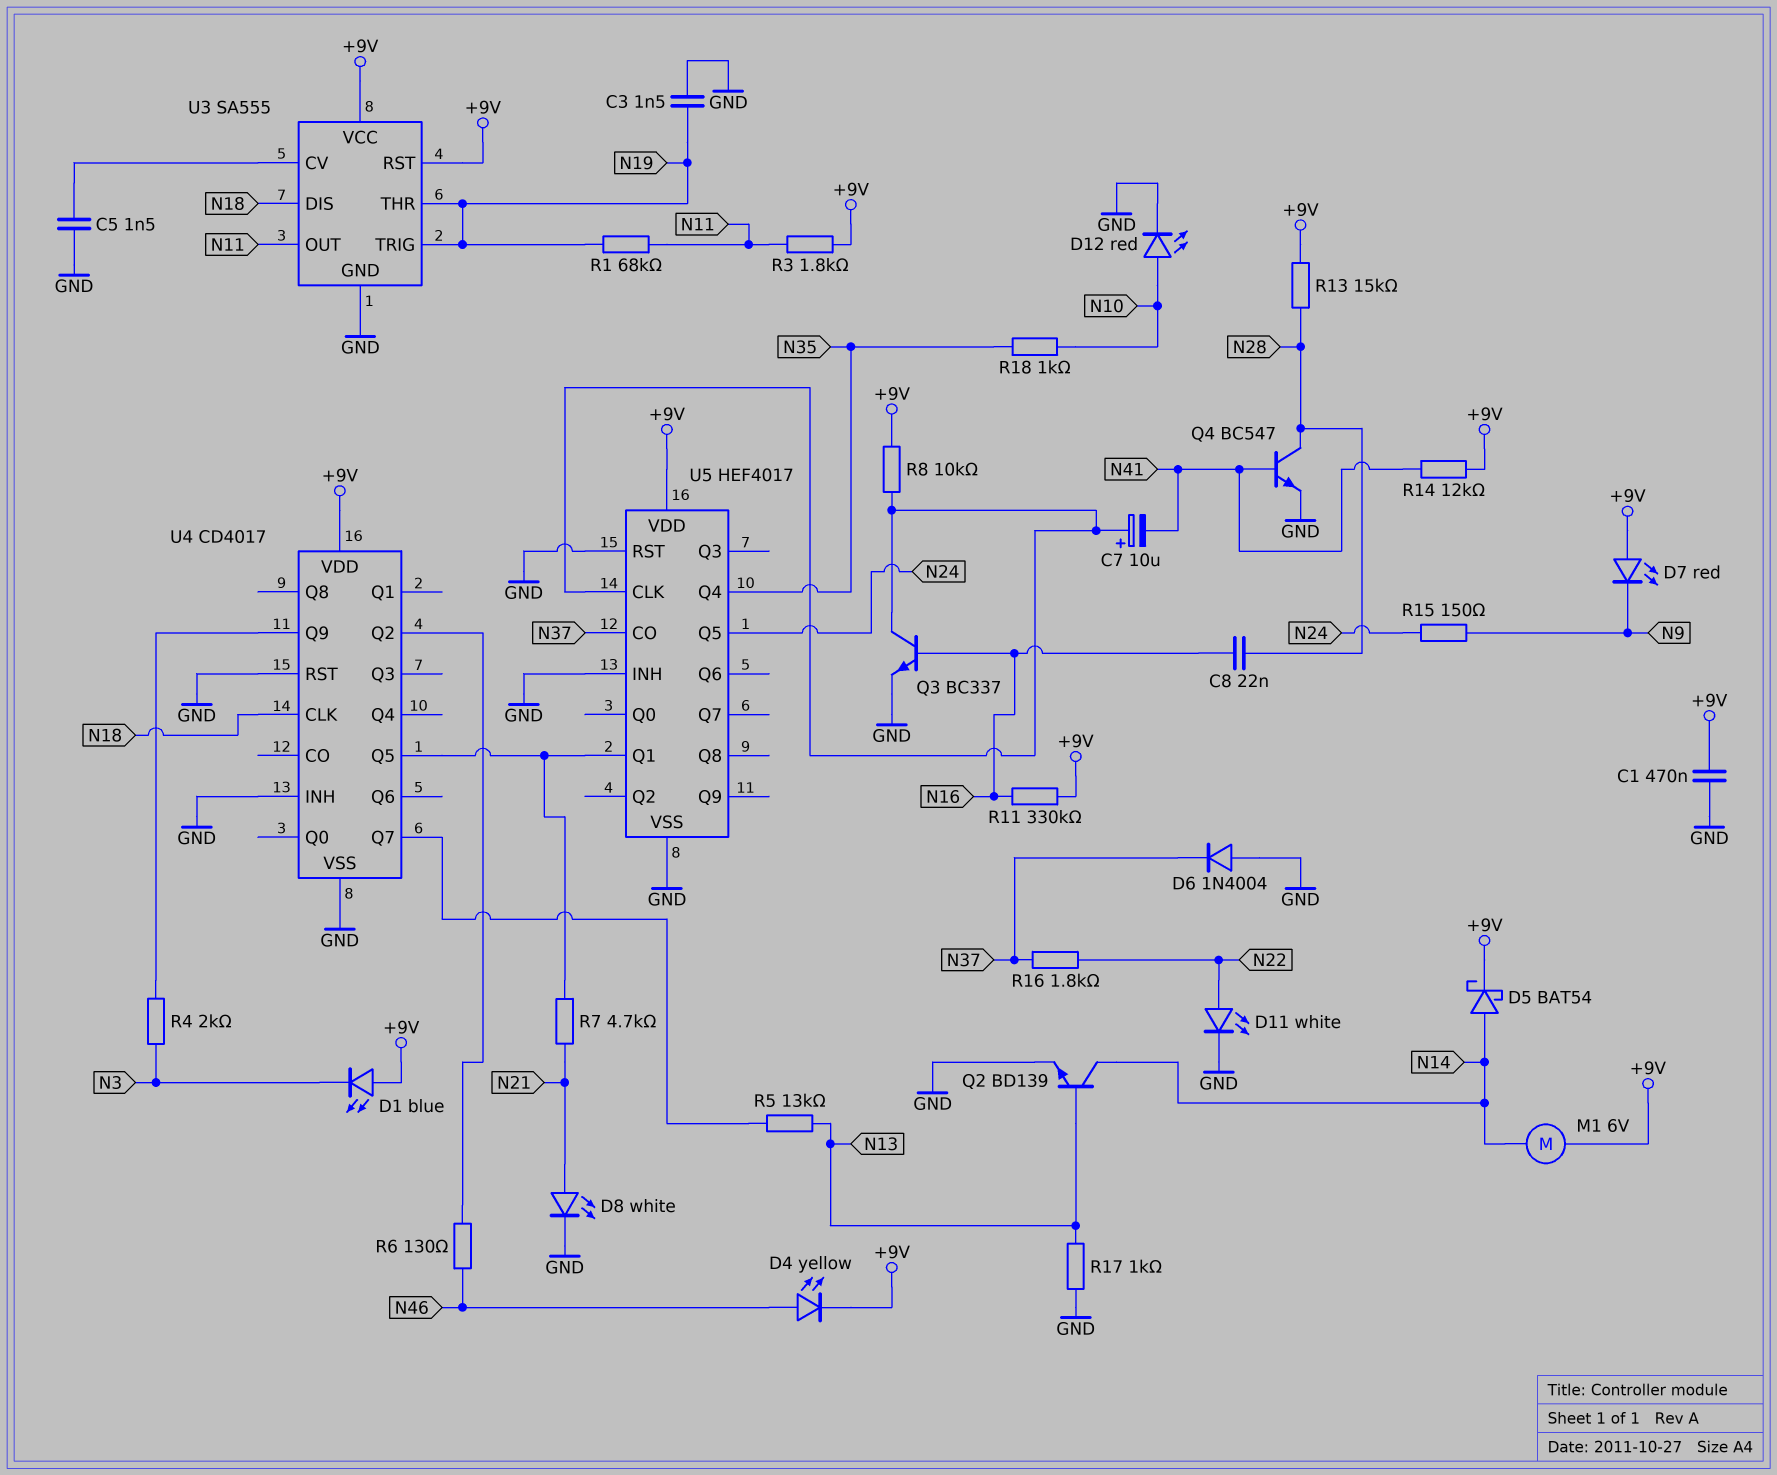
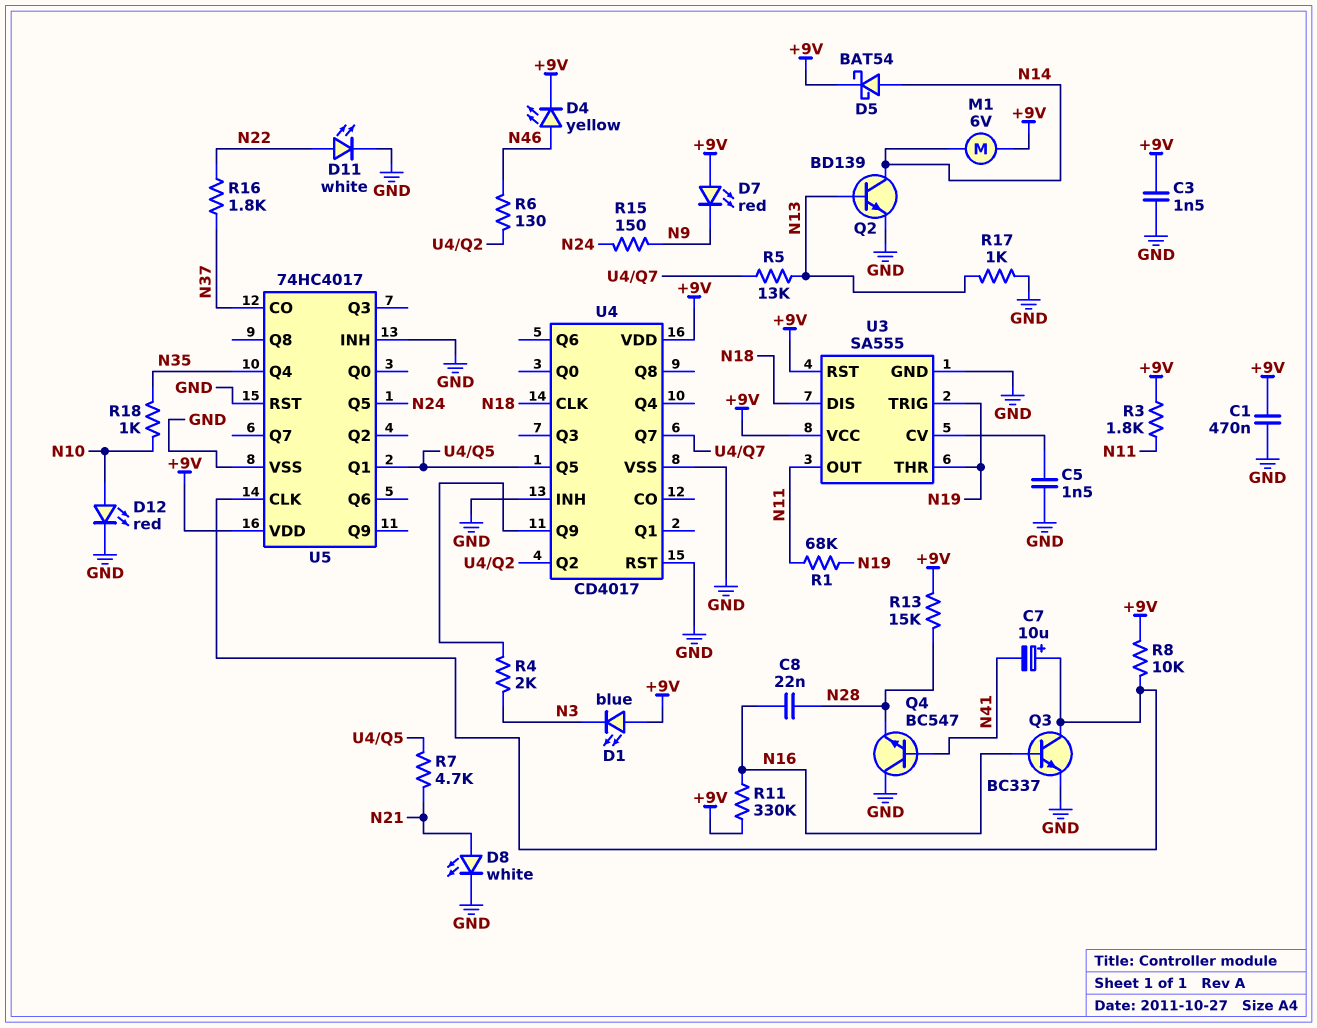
C3: 1.5nF (GND, N19) -> 1.5nF (+9V, GND)
D6: diode 1N4004 (A GND, K N37) -> none
Q4: NPN BC547 (B N41, C N28, E GND) -> NPN BC547 (B N41, C GND, E N28)
R14: 12k (+9V, N41) -> none
U5: HEF4017 -> 74HC4017

